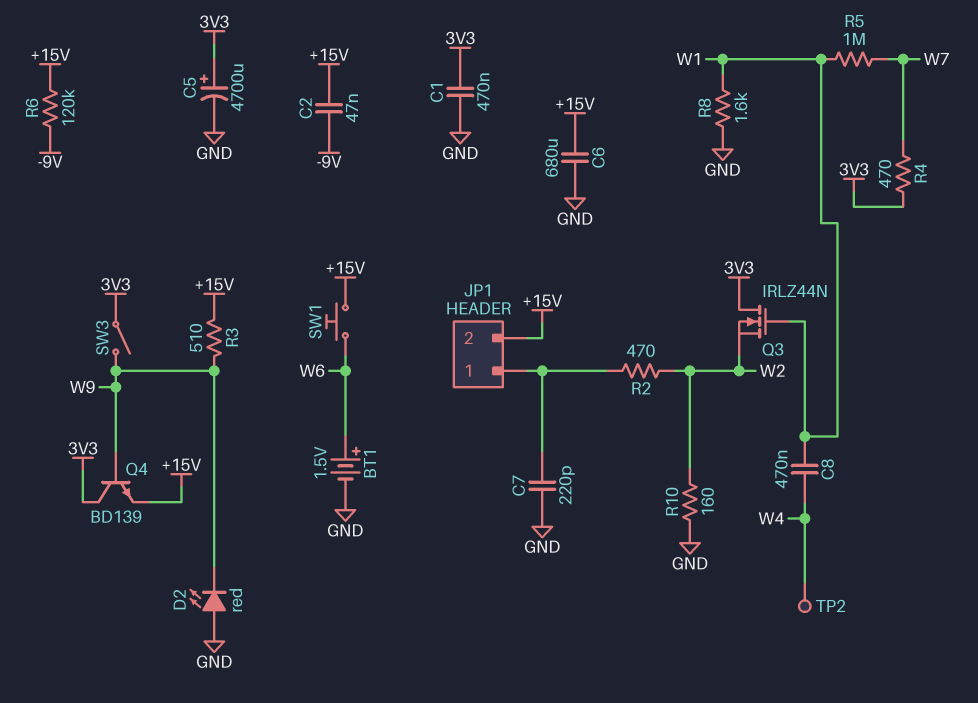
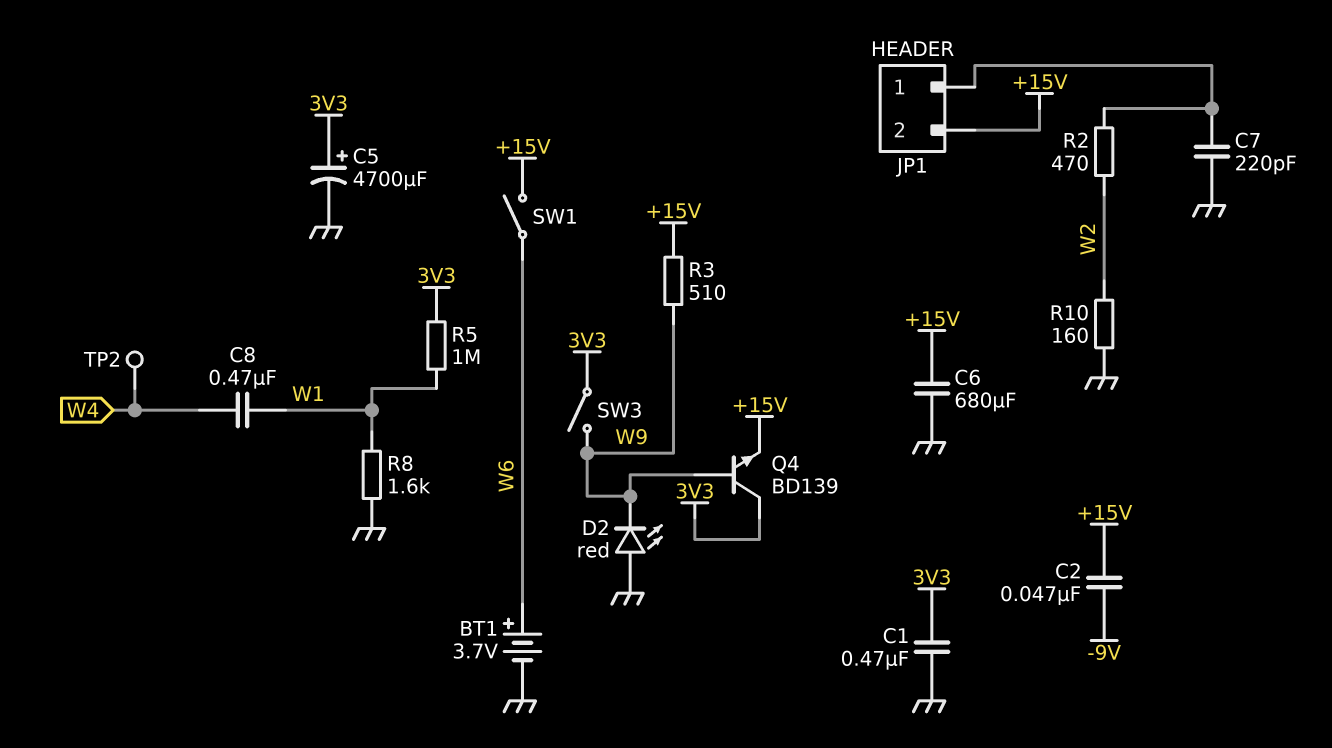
BT1: 1.5V (plus W6, minus GND) -> 3.7V (plus W6, minus GND)
Q3: NMOS IRLZ44N (G W1, D 3V3, S W2) -> none
R4: 470 (3V3, W7) -> none
R5: 1M (W1, W7) -> 1M (3V3, W1)
R6: 120k (+15V, -9V) -> none
SW1: button (+15V, W6) -> switch (+15V, W6)

